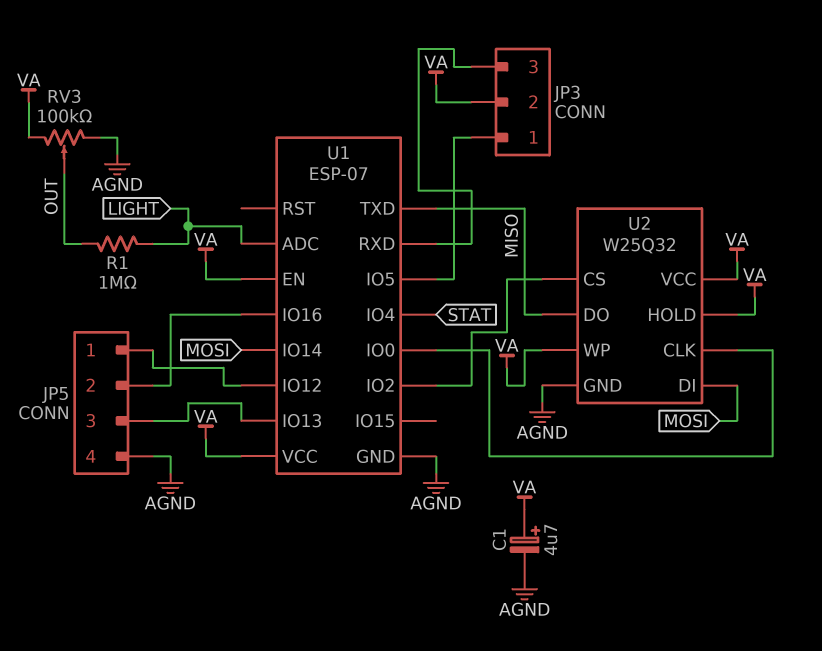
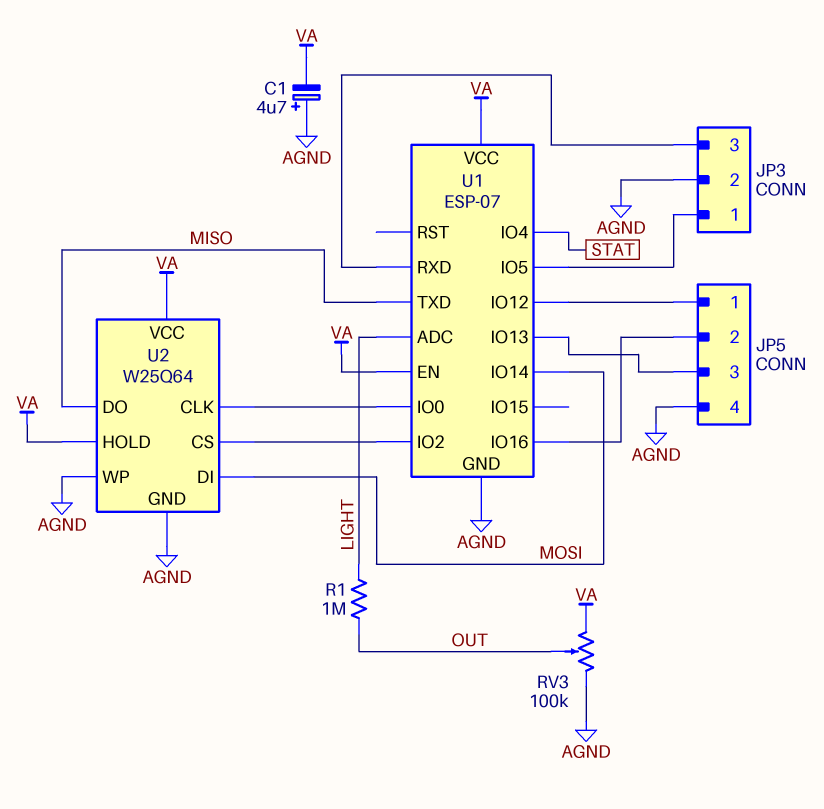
C1: 4.7uF (plus VA, minus AGND) -> 4.7uF (plus AGND, minus VA)
JP3 pin 2: VA -> AGND
U2: W25Q32 -> W25Q64
U2 pin WP: VA -> AGND

